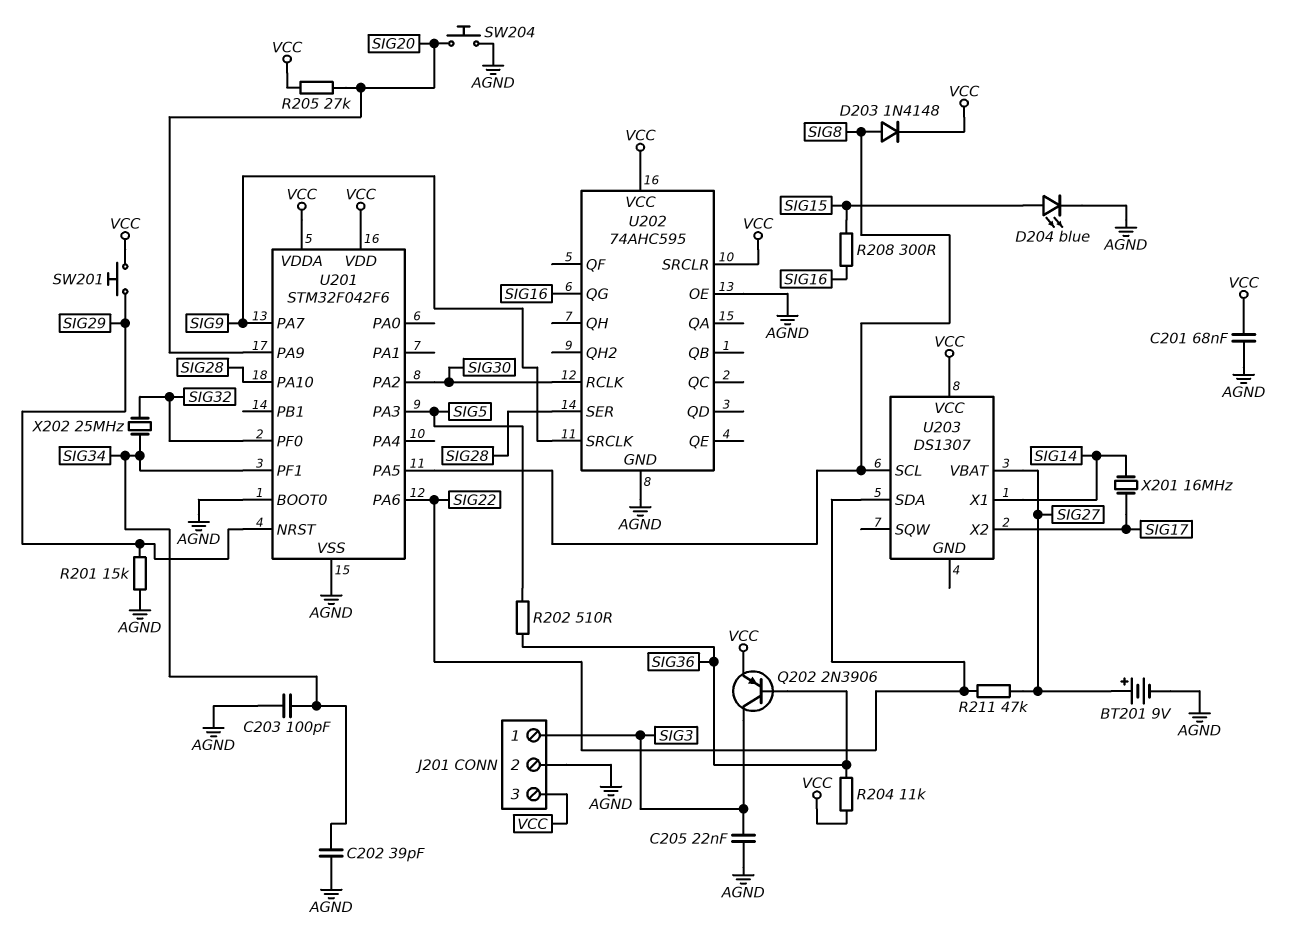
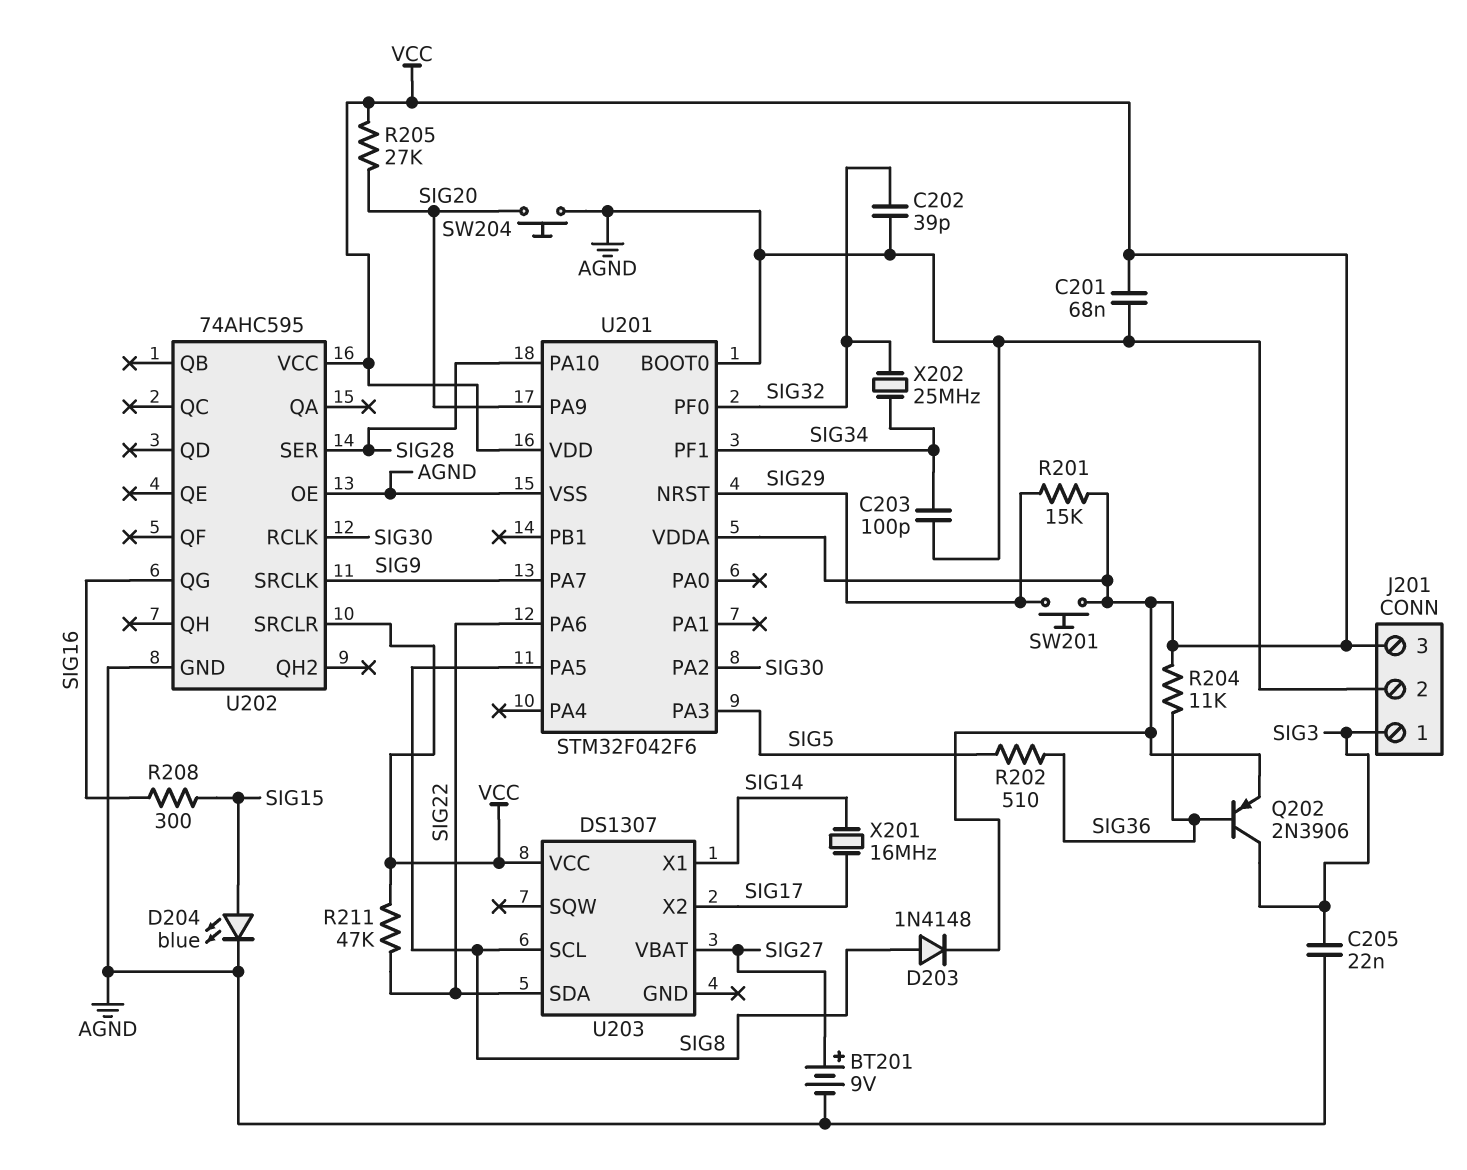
C202: 39pF (AGND, SIG34) -> 39pF (AGND, SIG32)
R201: 15k (AGND, SIG29) -> 15k (SIG29, VCC)
R211: 47k (SIG22, SIG27) -> 47k (SIG22, VCC)

